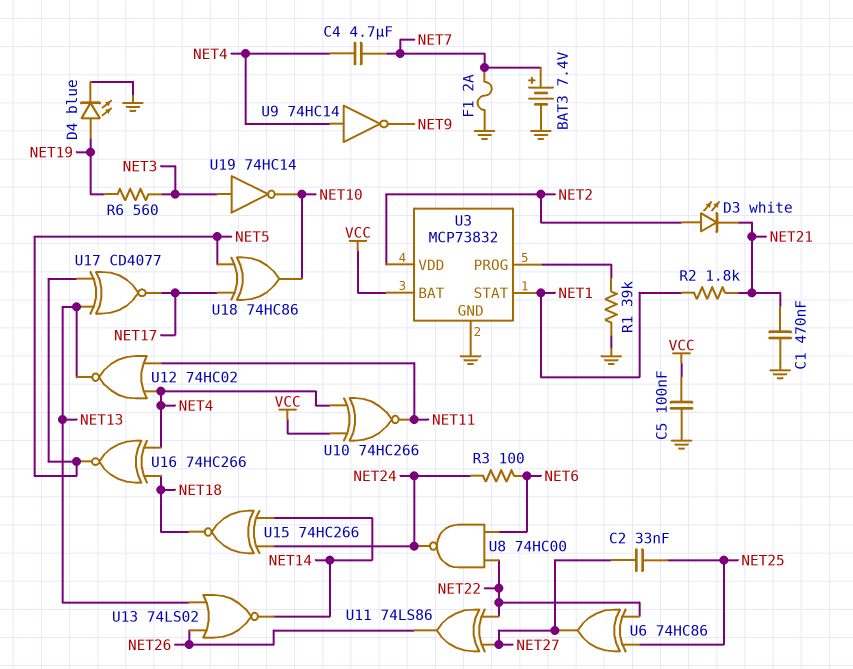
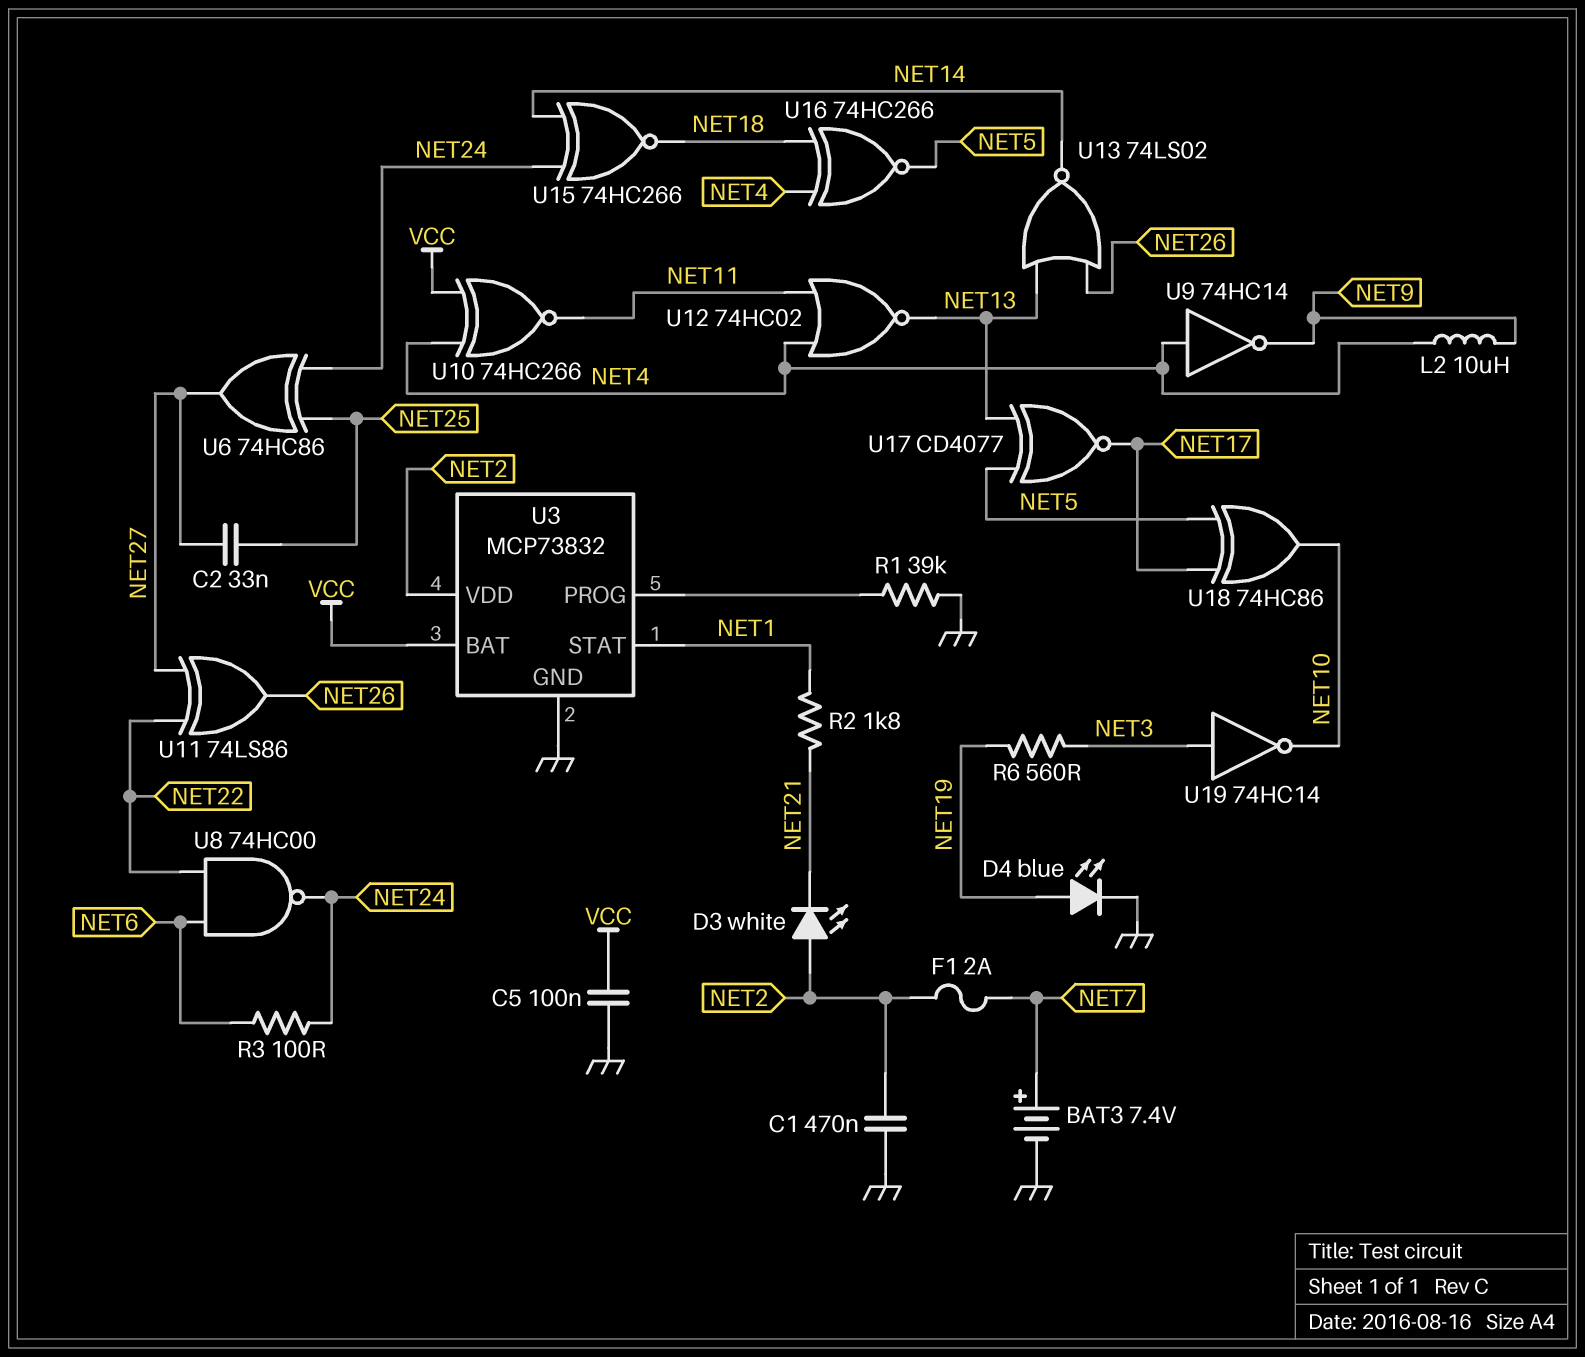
C1: 470nF (GND, NET21) -> 470nF (GND, NET2)
C4: 4.7uF (NET4, NET7) -> none
F1: 2A (GND, NET7) -> 2A (NET2, NET7)
L2: none -> 10uH (NET4, NET9)
U6: XOR 74HC86 (in NET22, in NET25, out NET27) -> XOR 74HC86 (in NET24, in NET25, out NET27)

